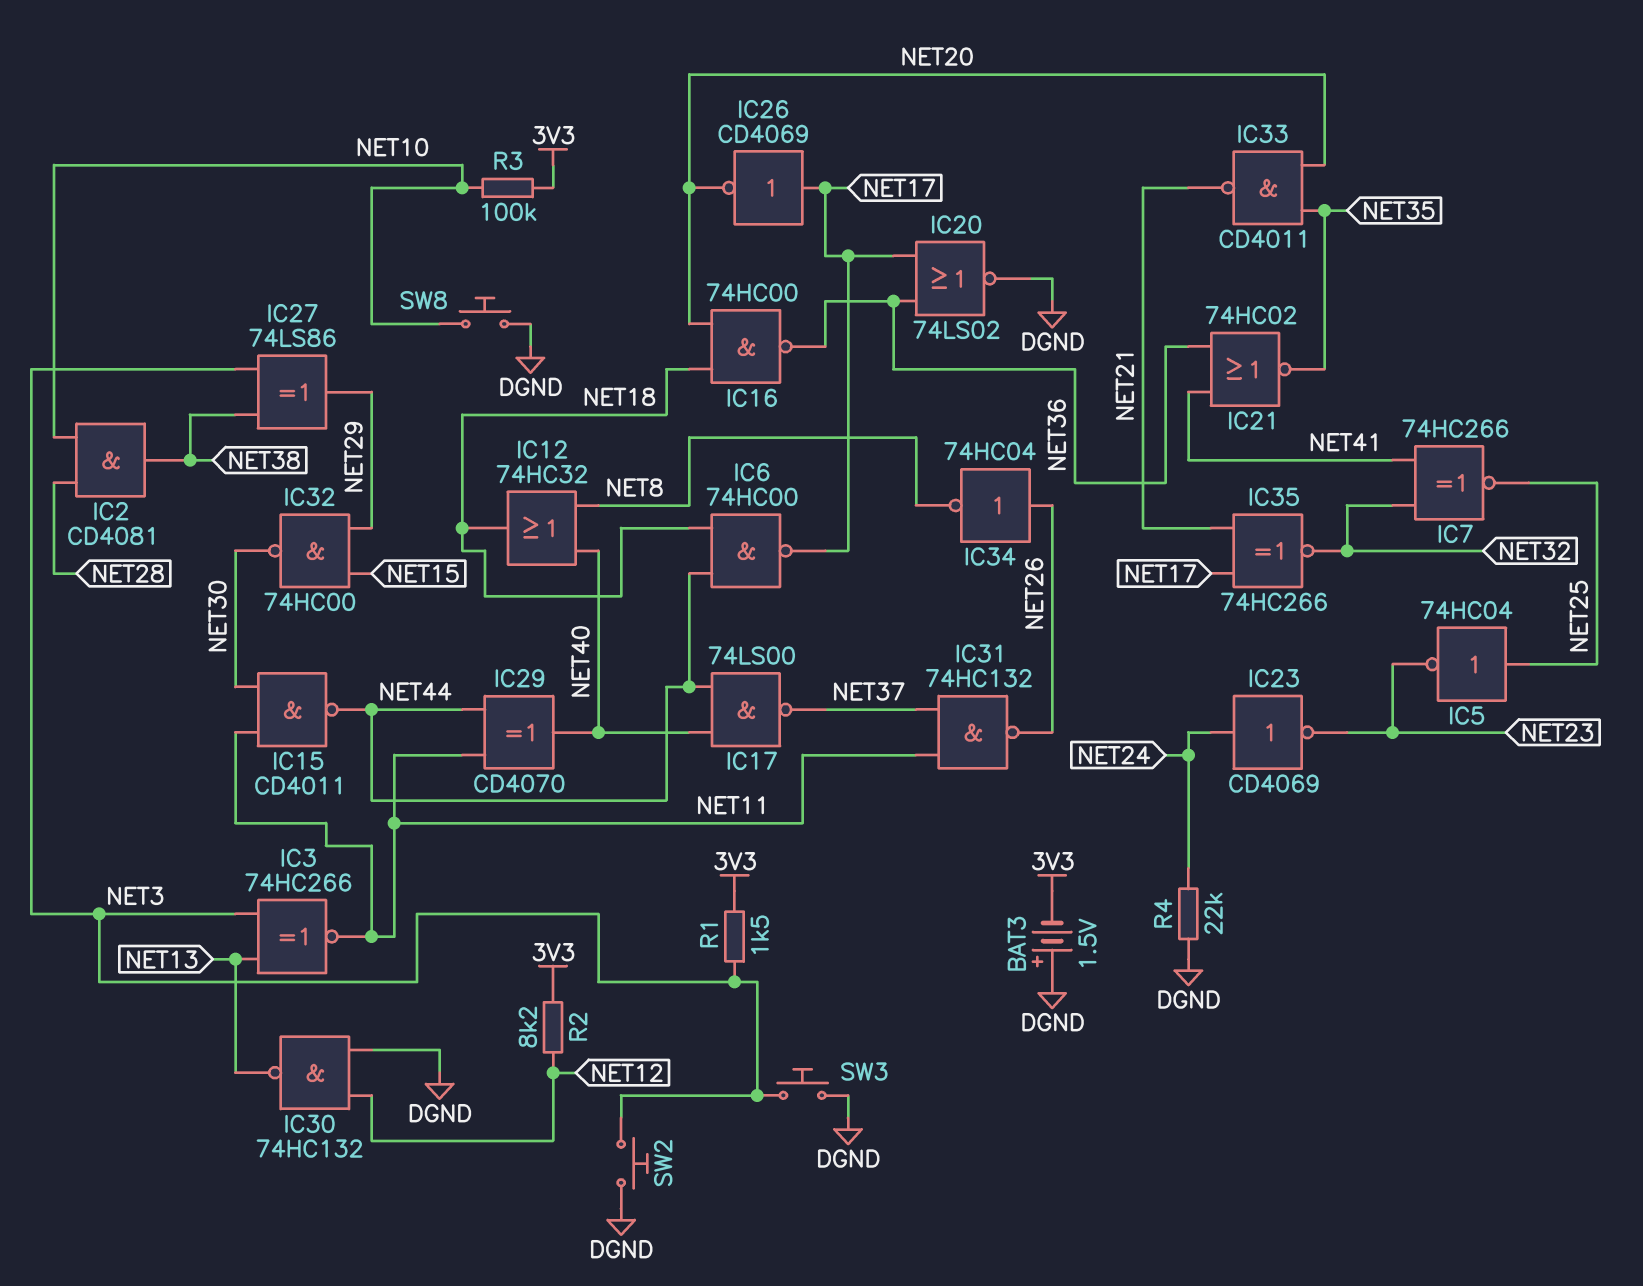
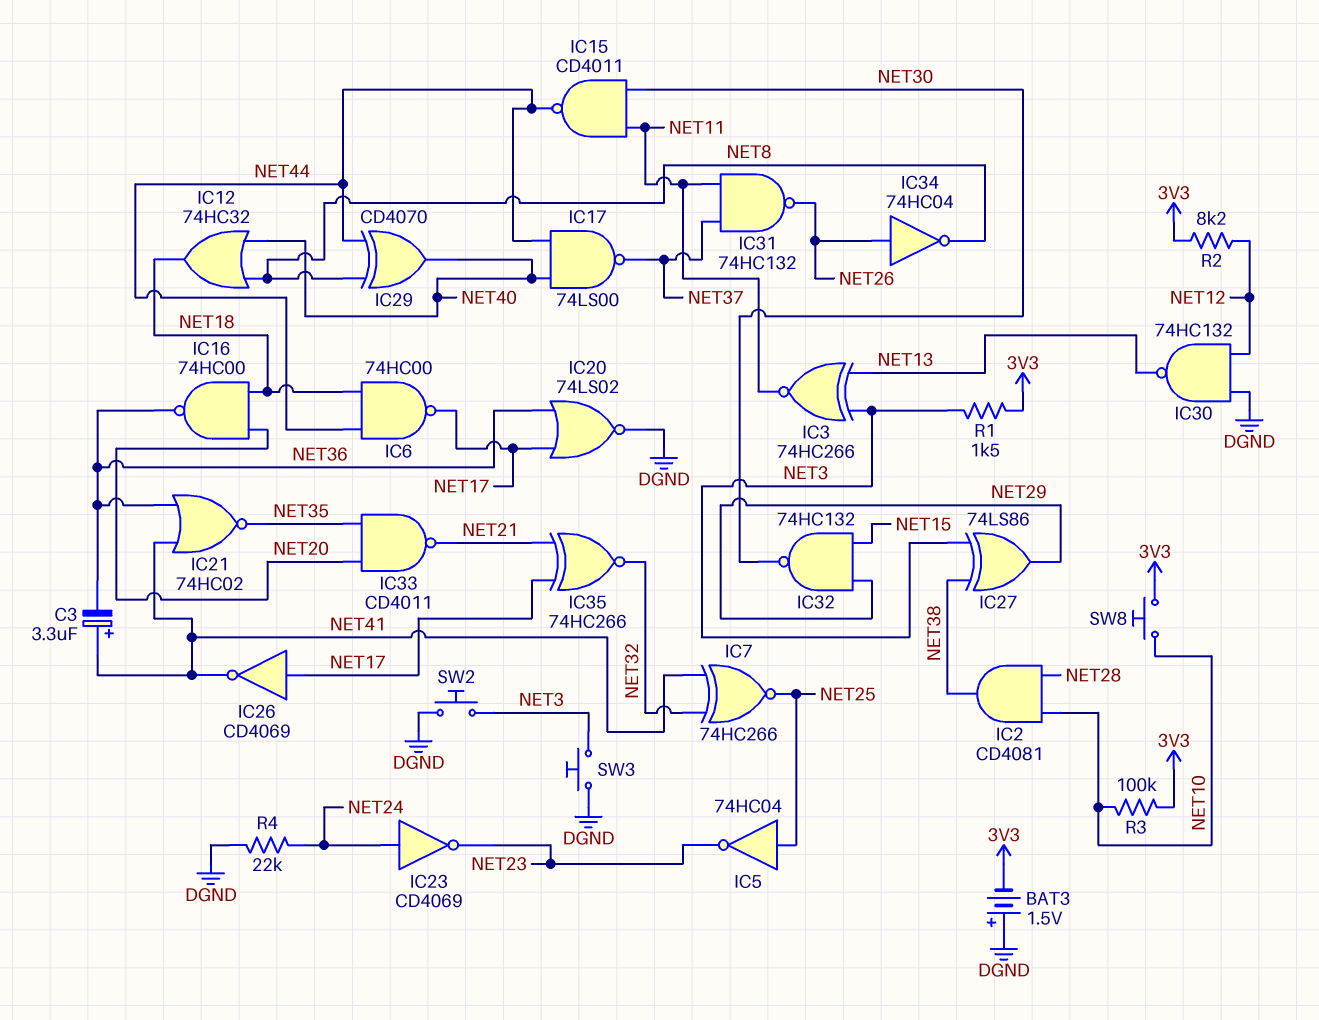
C3: none -> 3.3uF (plus NET41, minus NET36)
IC26: NOT CD4069 (in NET17, out NET20) -> NOT CD4069 (in NET17, out NET41)
IC29: XOR CD4070 (in NET11, in NET44, out NET40) -> XOR CD4070 (in NET8, in NET44, out NET40)
IC32: NAND 74HC00 (in NET15, in NET29, out NET30) -> NAND 74HC132 (in NET15, in NET29, out NET30)
SW8: button (DGND, NET10) -> button (3V3, NET10)

